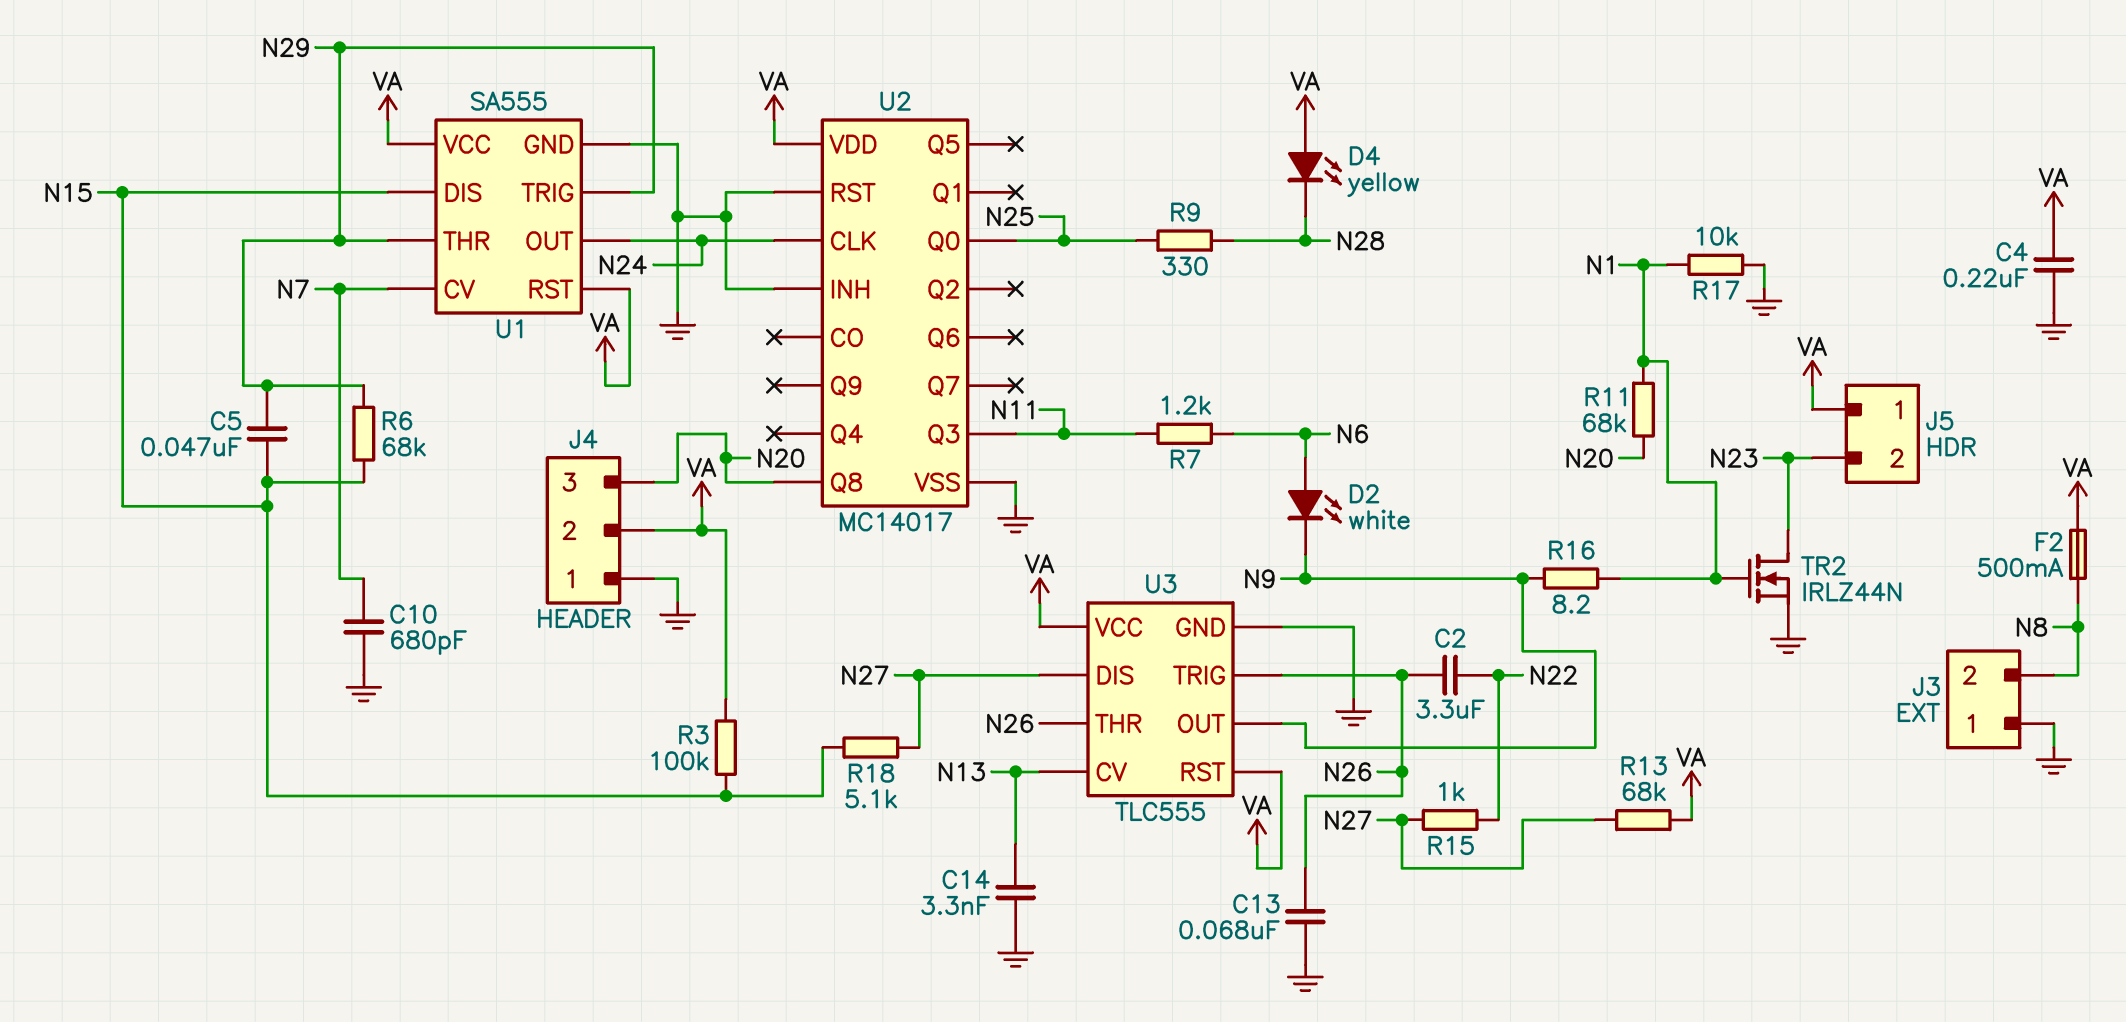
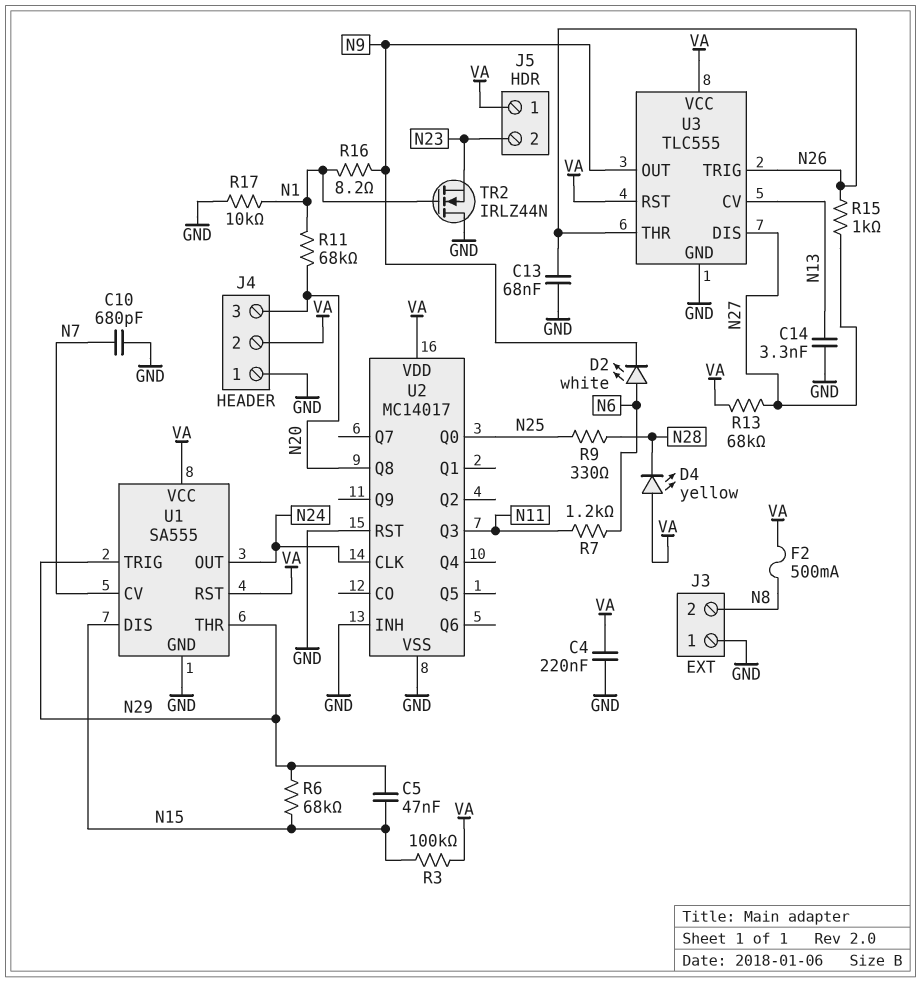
C2: 3.3uF (N22, N26) -> none
R15: 1k (N22, N27) -> 1k (N26, N27)
R18: 5.1k (N15, N27) -> none
TR2: NMOS IRLZ44N (G N1, D N23, S GND) -> NMOS IRLZ44N (G N1, D GND, S N23)

